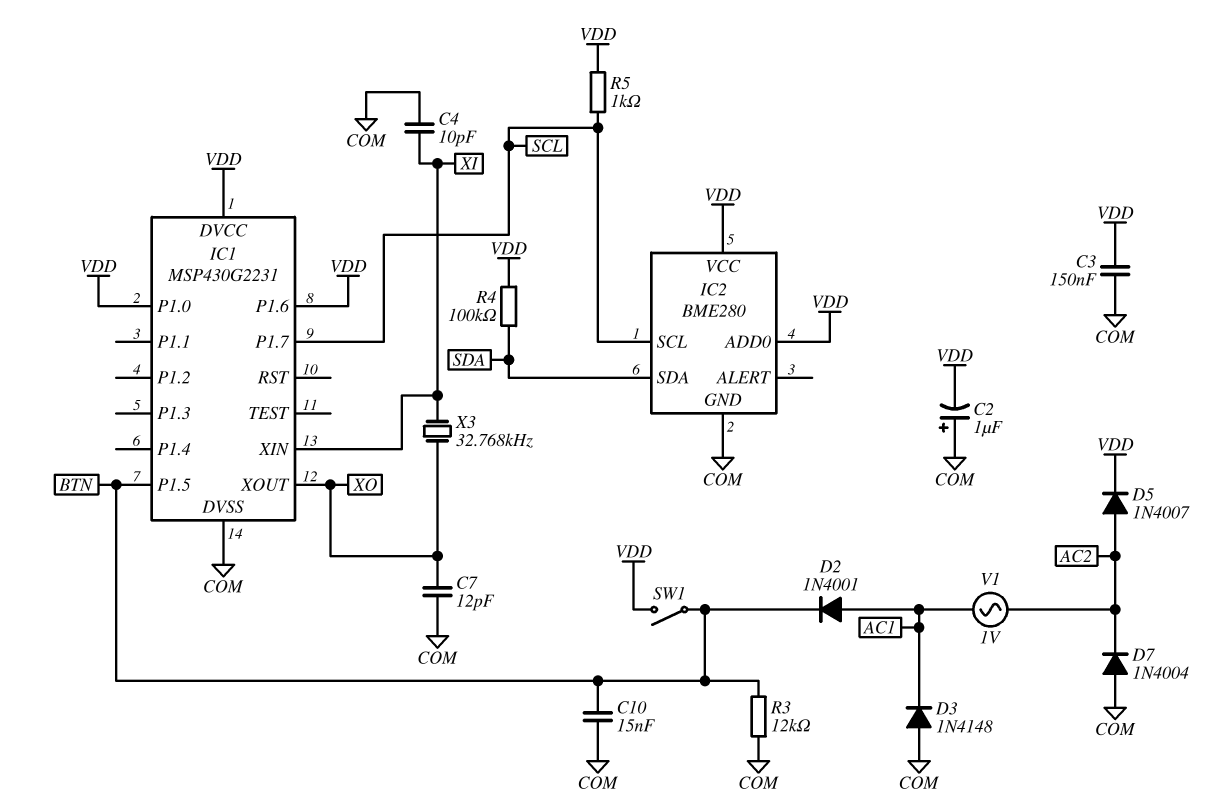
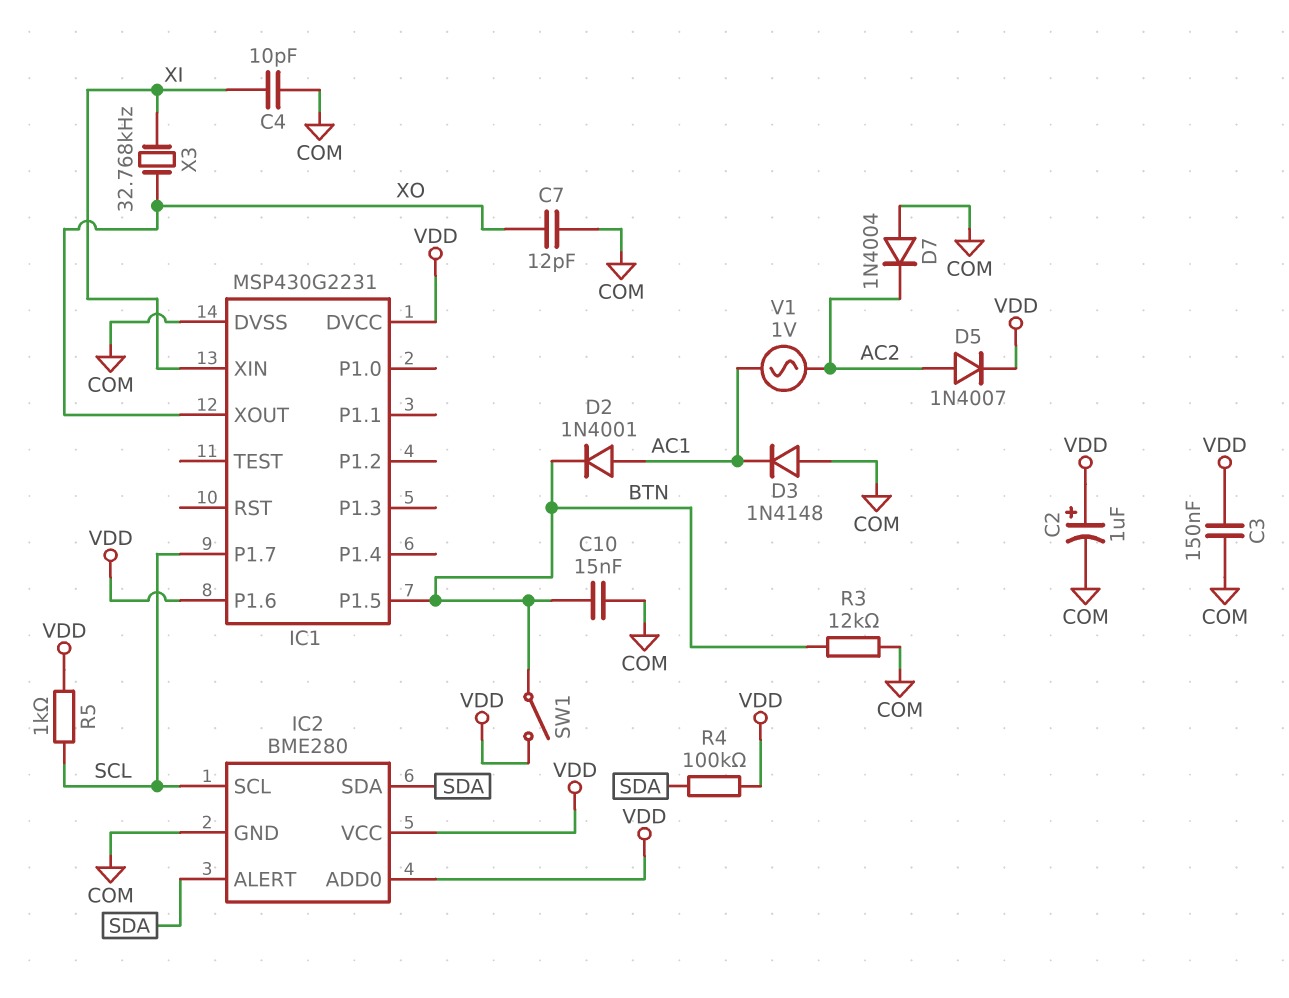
C2: 1uF (plus COM, minus VDD) -> 1uF (plus VDD, minus COM)
IC1 pin P1.0: VDD -> none
IC2 pin ALERT: none -> SDA

